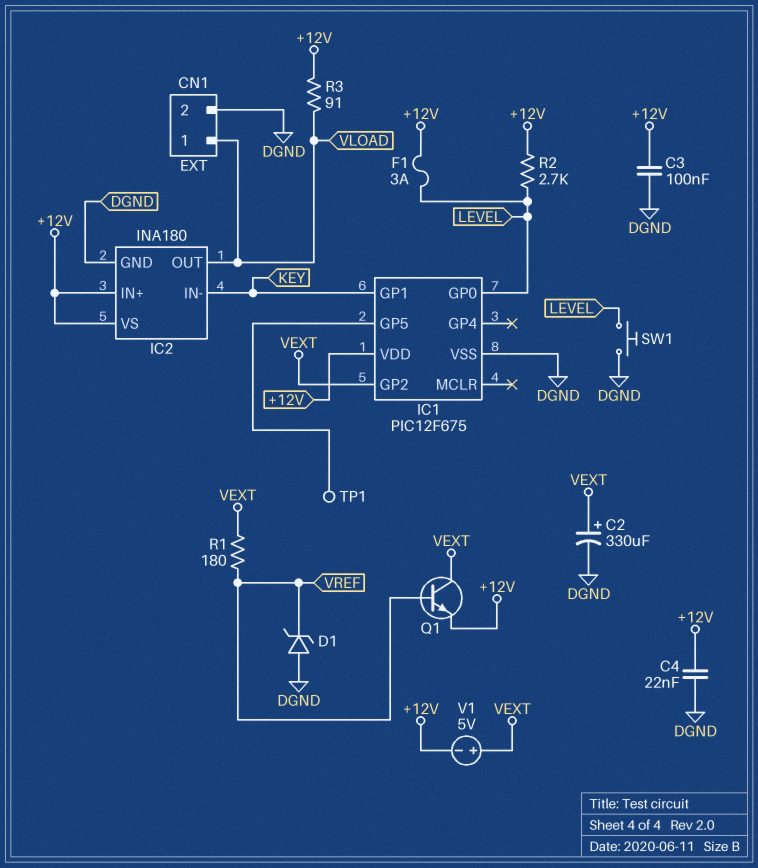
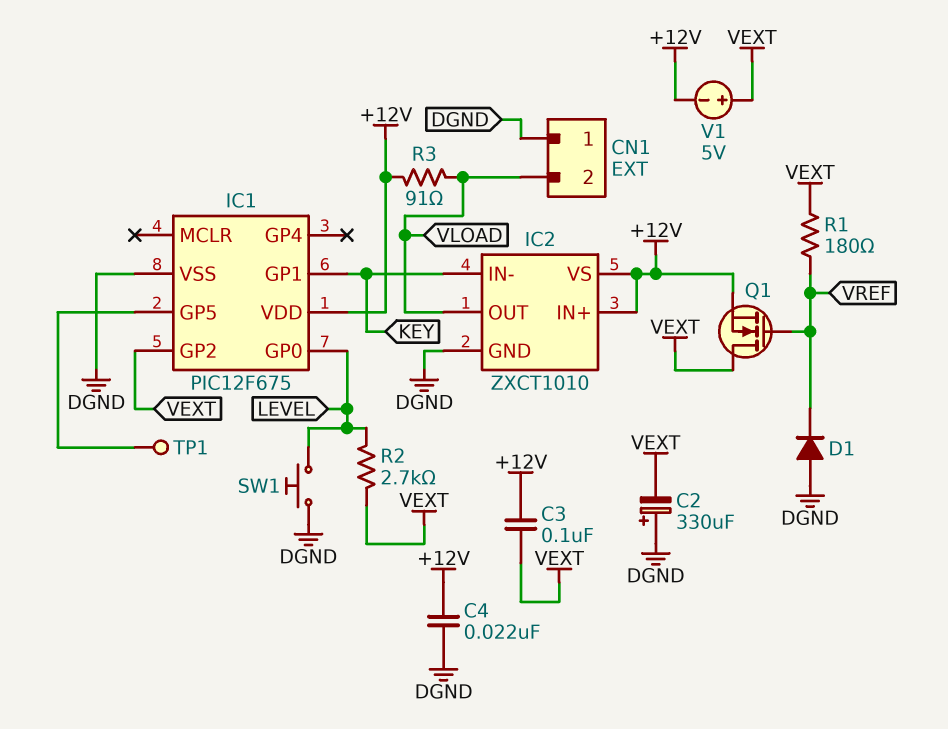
C2: 330uF (plus VEXT, minus DGND) -> 330uF (plus DGND, minus VEXT)
C3: 100nF (+12V, DGND) -> 100nF (+12V, VEXT)
CN1 pin 1: VLOAD -> DGND
CN1 pin 2: DGND -> VLOAD
D1: zener (A DGND, K VREF) -> diode (A DGND, K VREF)
F1: 3A (+12V, LEVEL) -> none
IC2: INA180 -> ZXCT1010
Q1: NPN (B VREF, C VEXT, E +12V) -> NMOS (G VREF, D VEXT, S +12V)
R2: 2.7k (+12V, LEVEL) -> 2.7k (LEVEL, VEXT)

